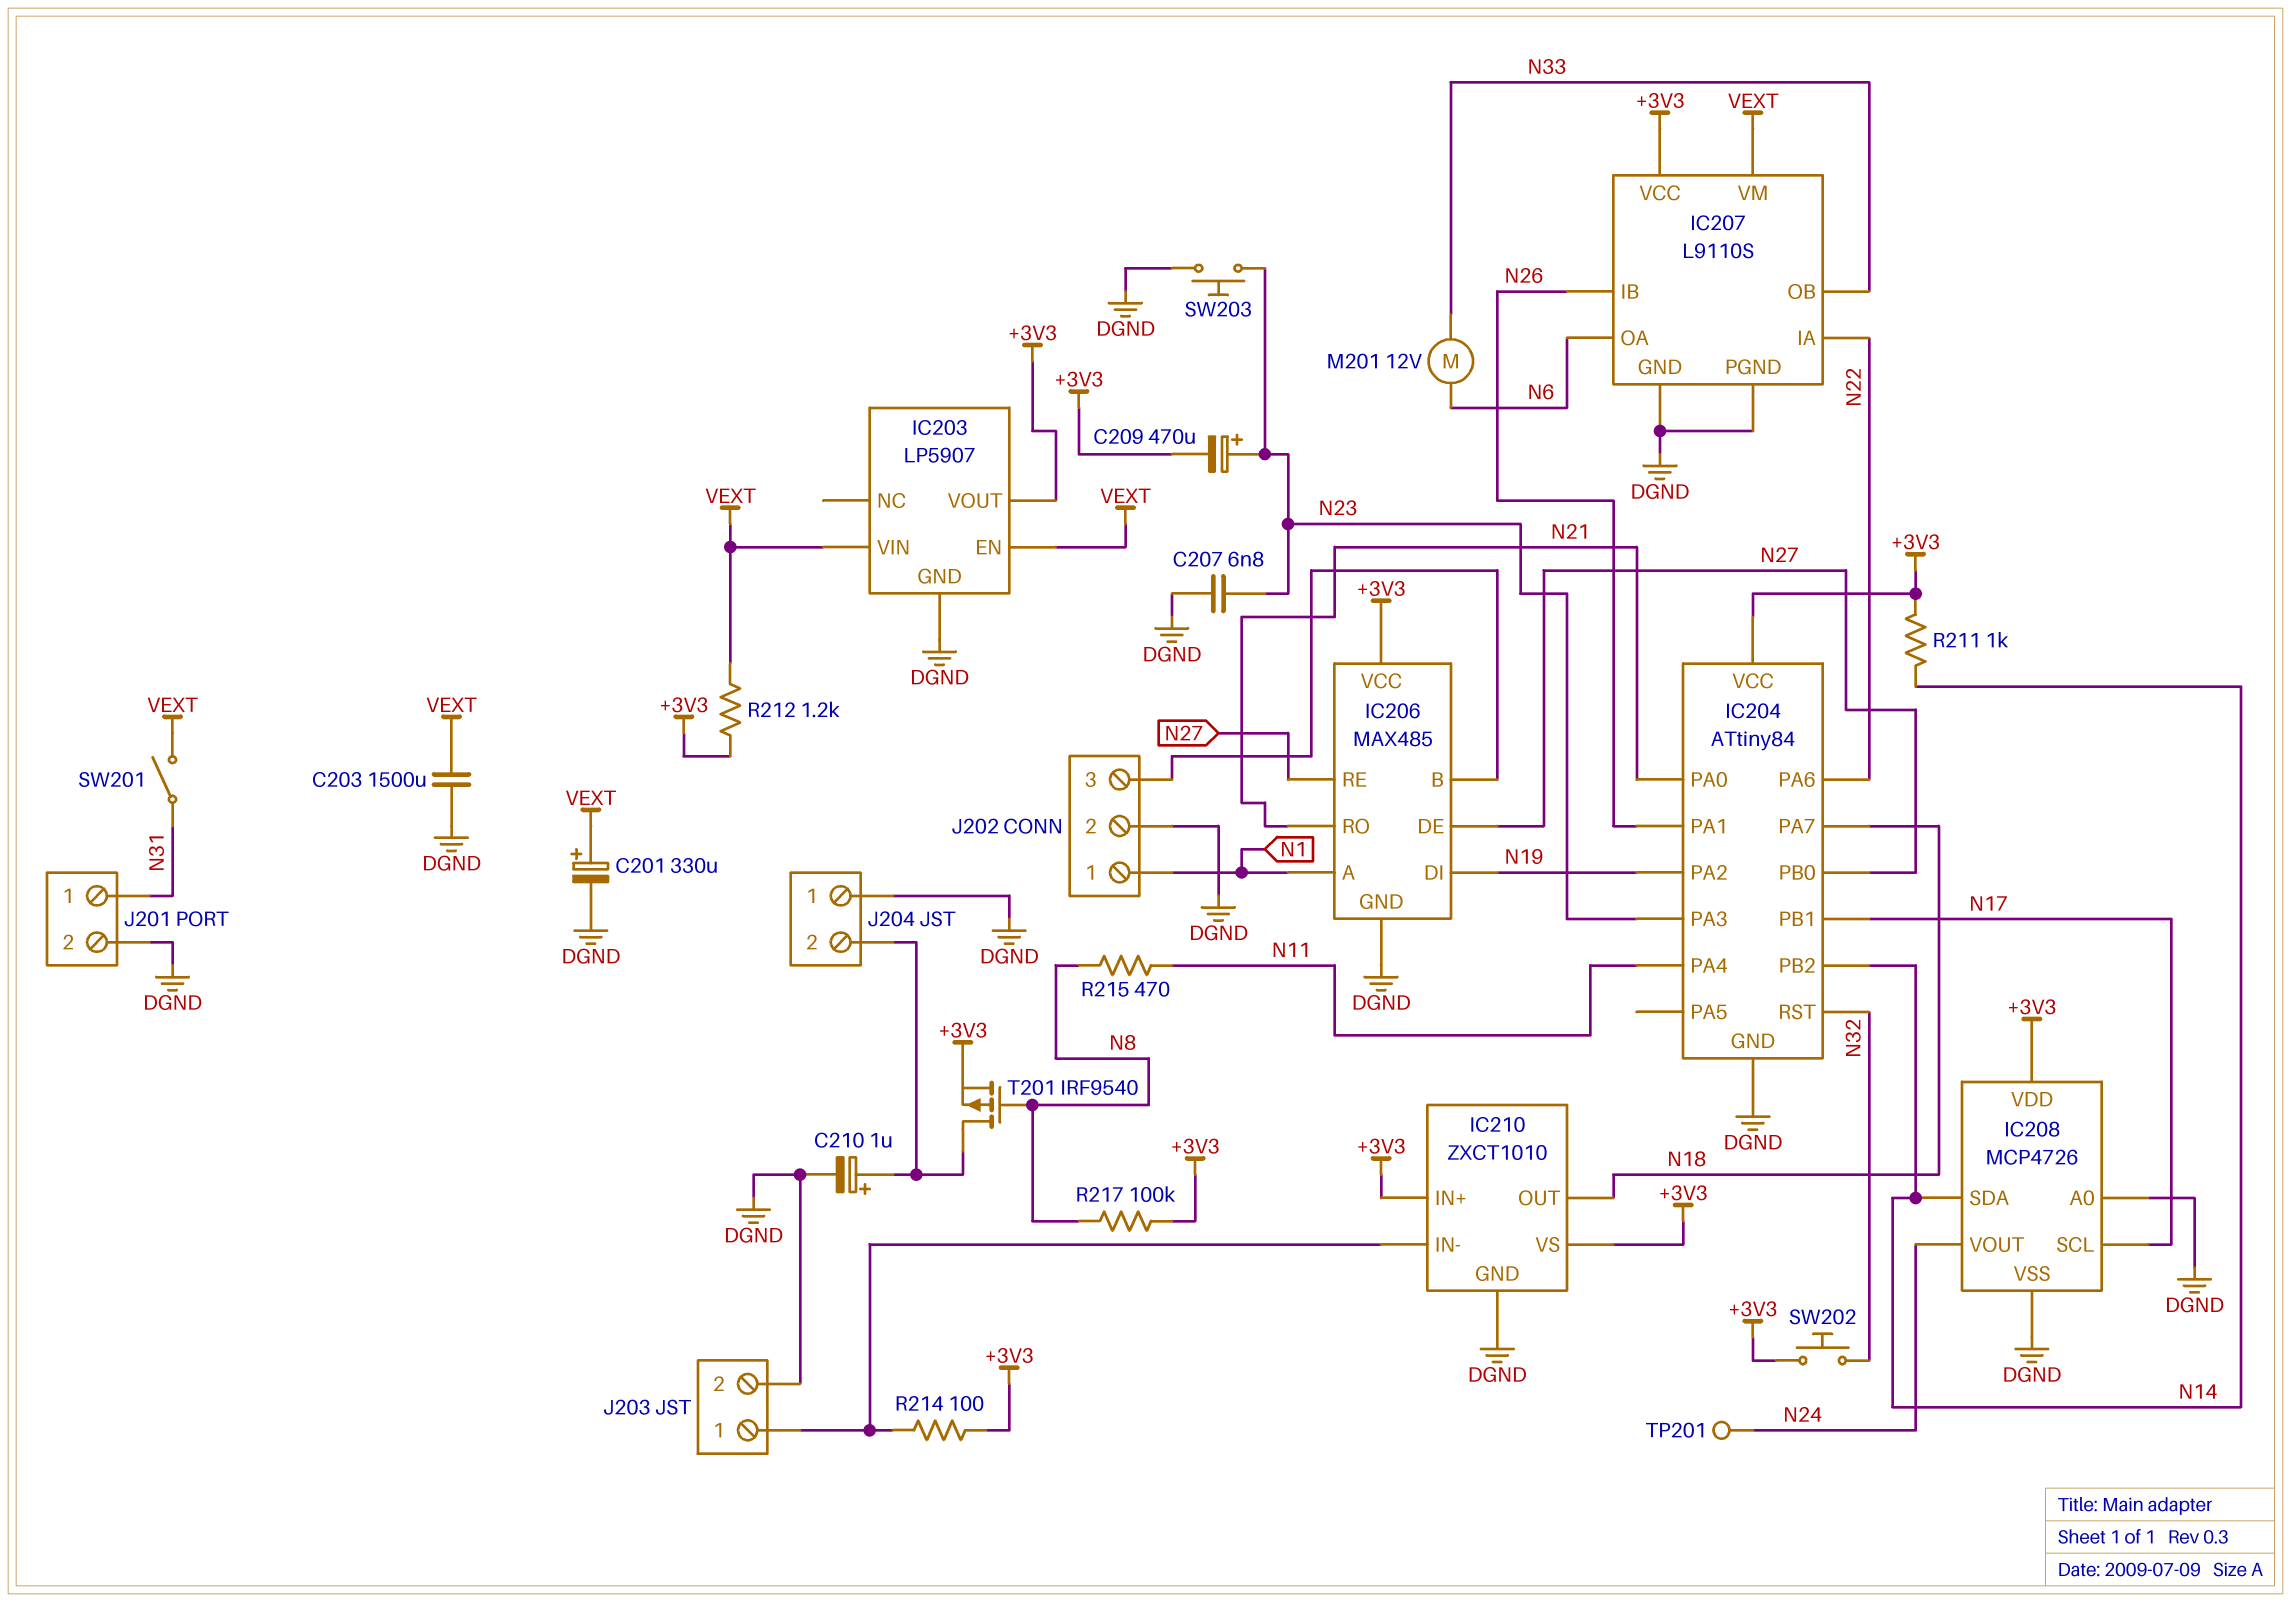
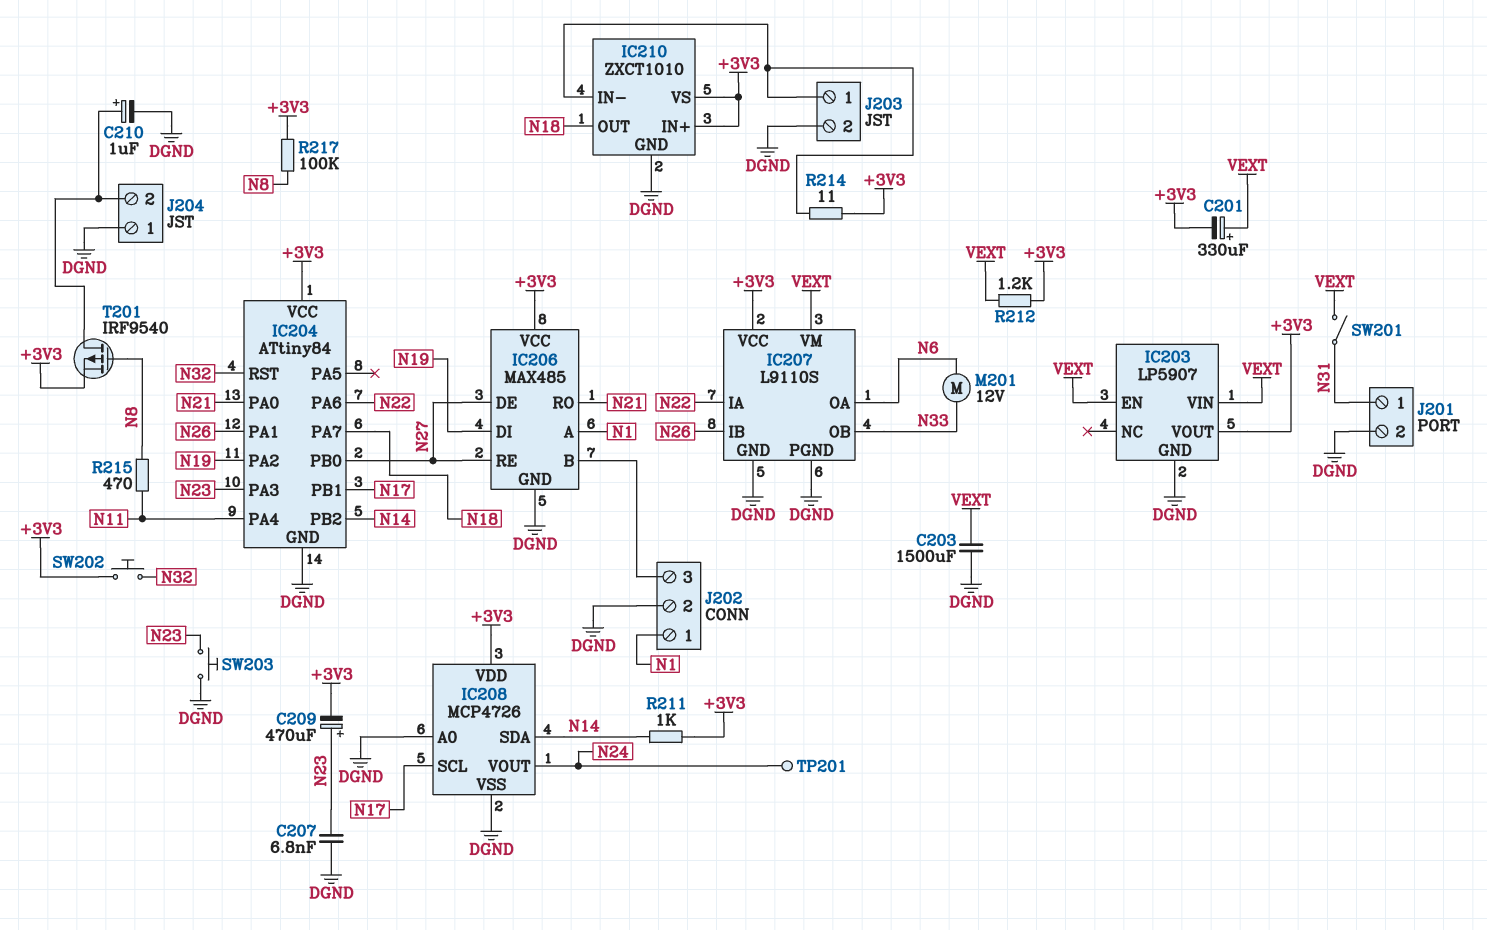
C201: 330uF (plus VEXT, minus DGND) -> 330uF (plus VEXT, minus +3V3)
R214: 100 (+3V3, IC210/IN-) -> 11 (+3V3, IC210/IN-)

